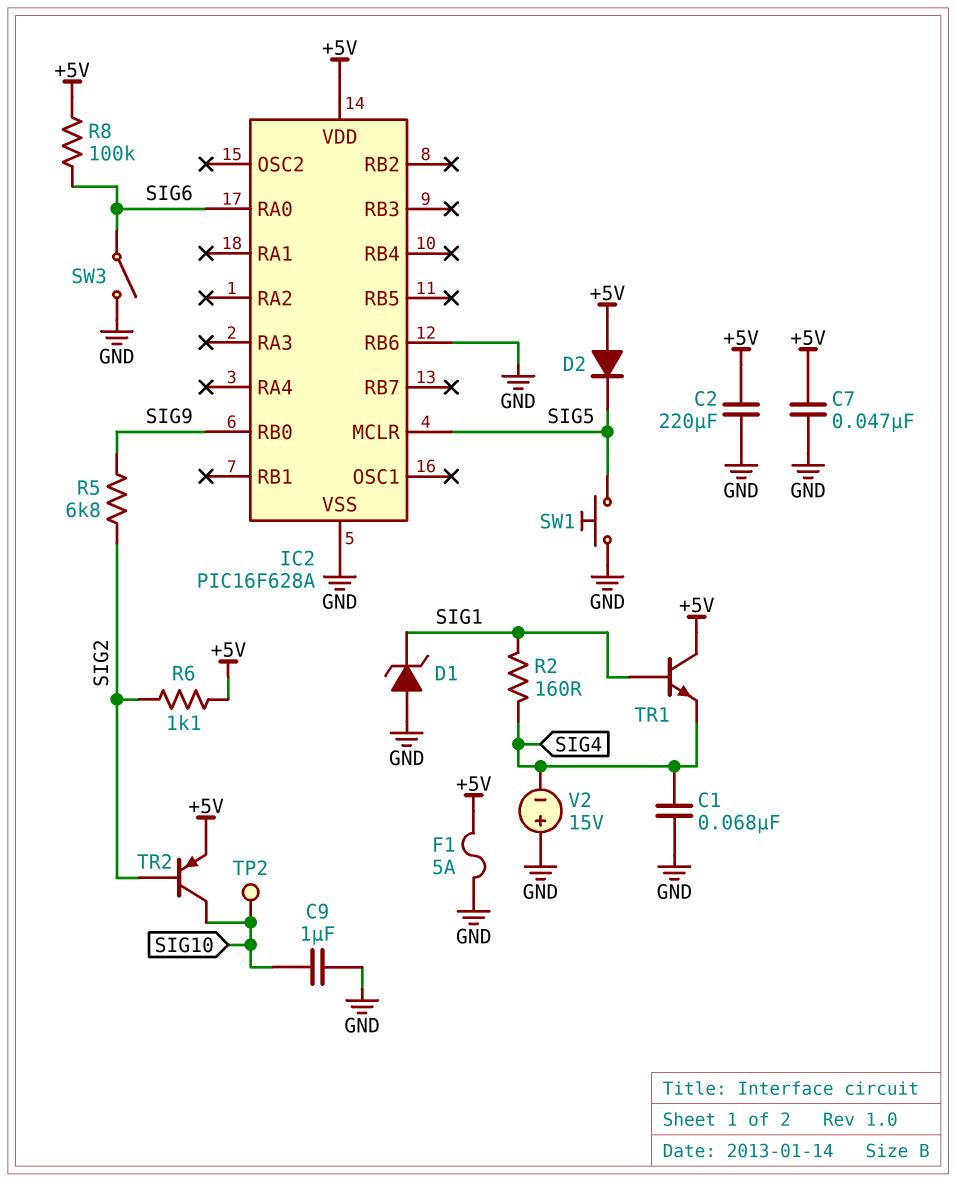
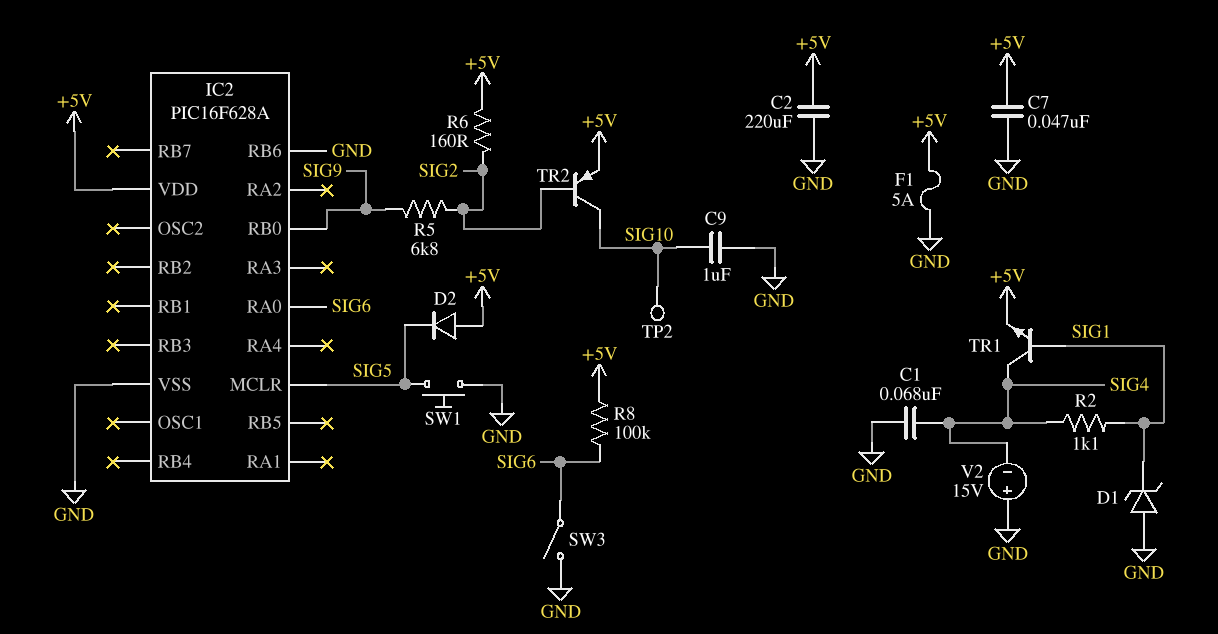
R2: 160 (SIG1, SIG4) -> 1.1k (SIG1, SIG4)
R6: 1.1k (+5V, SIG2) -> 160 (+5V, SIG2)
TR1: NPN (B SIG1, C +5V, E SIG4) -> NPN (B SIG1, C SIG4, E +5V)

